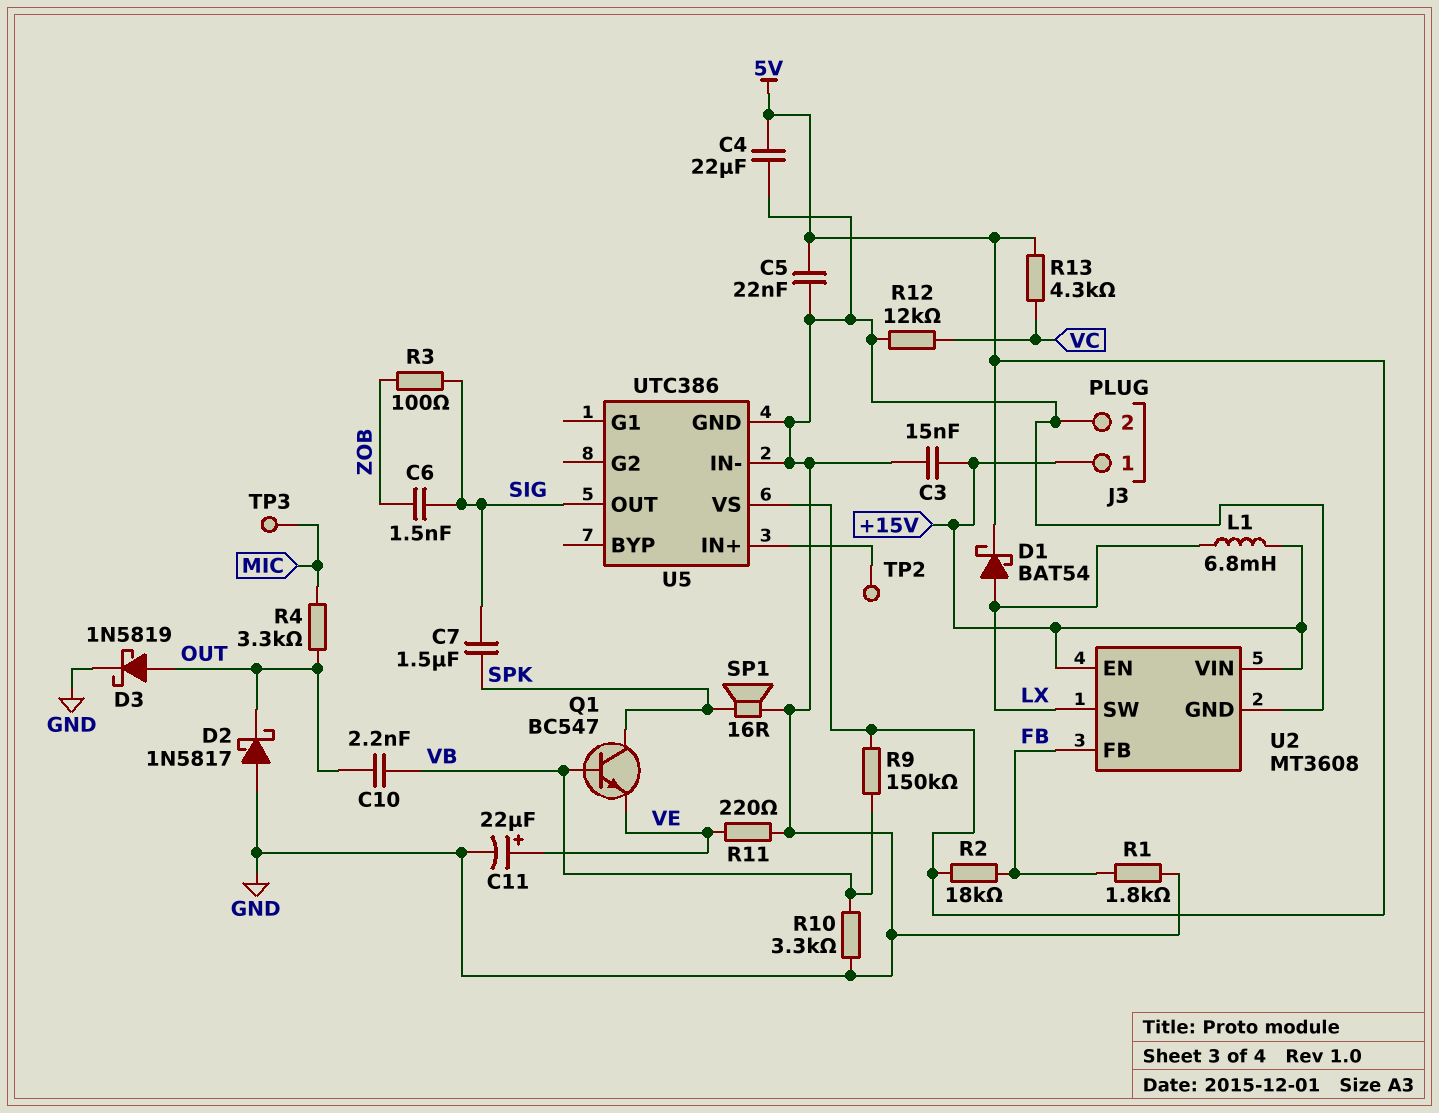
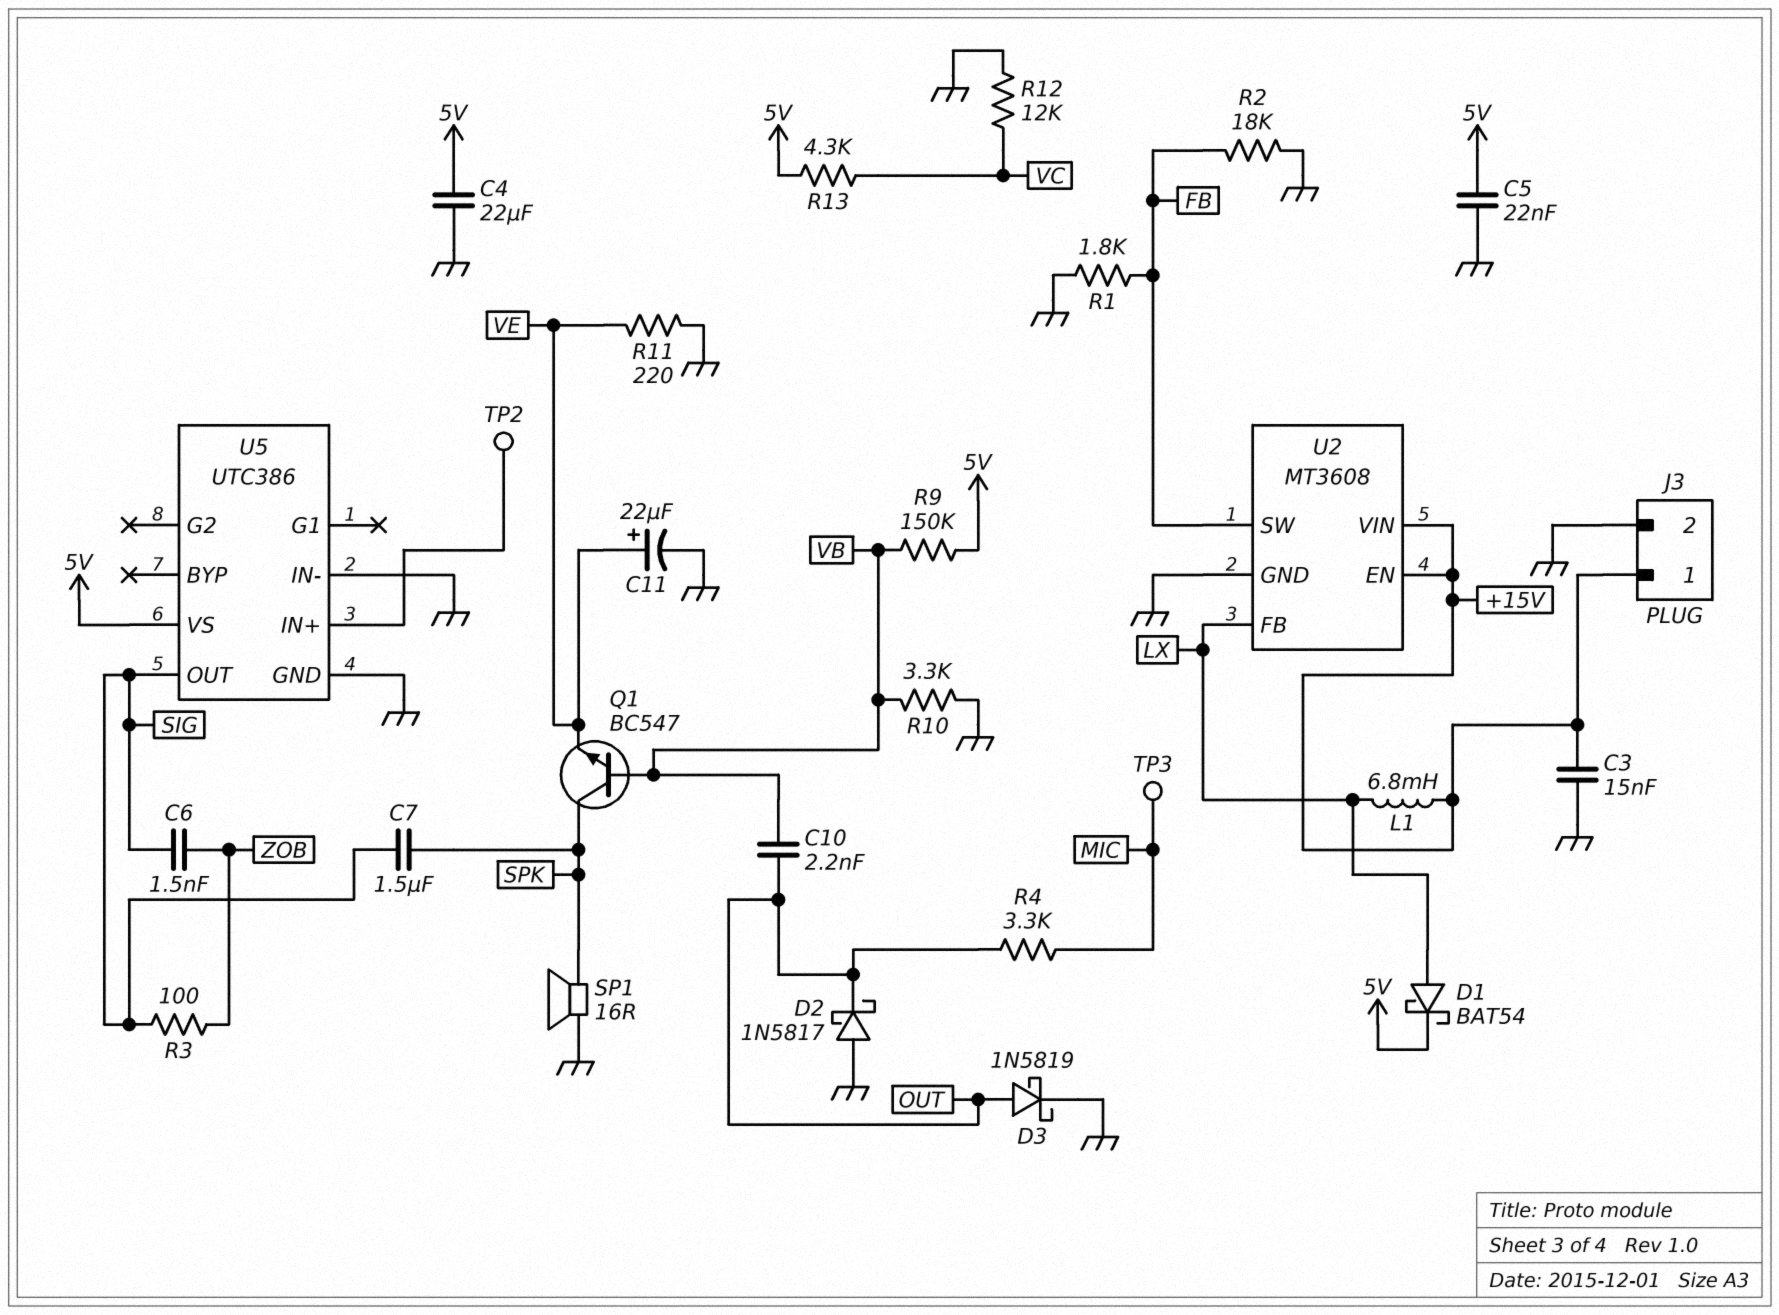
R2: 18k (5V, FB) -> 18k (FB, GND)
U2 pin FB: FB -> LX
U2 pin SW: LX -> FB

